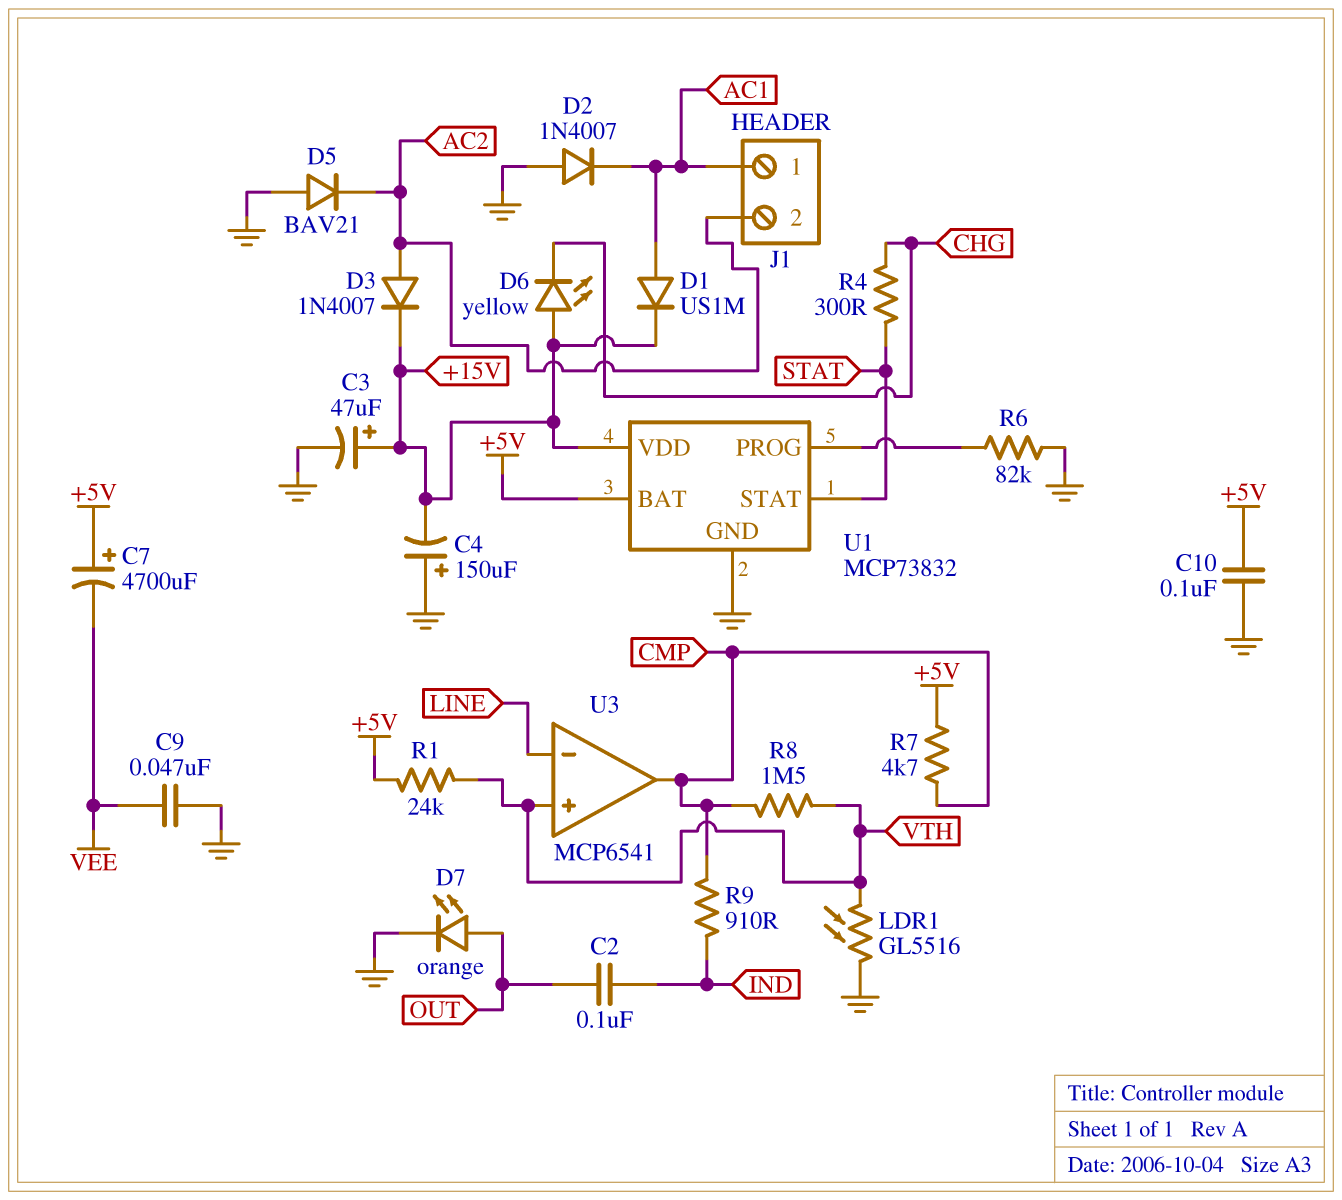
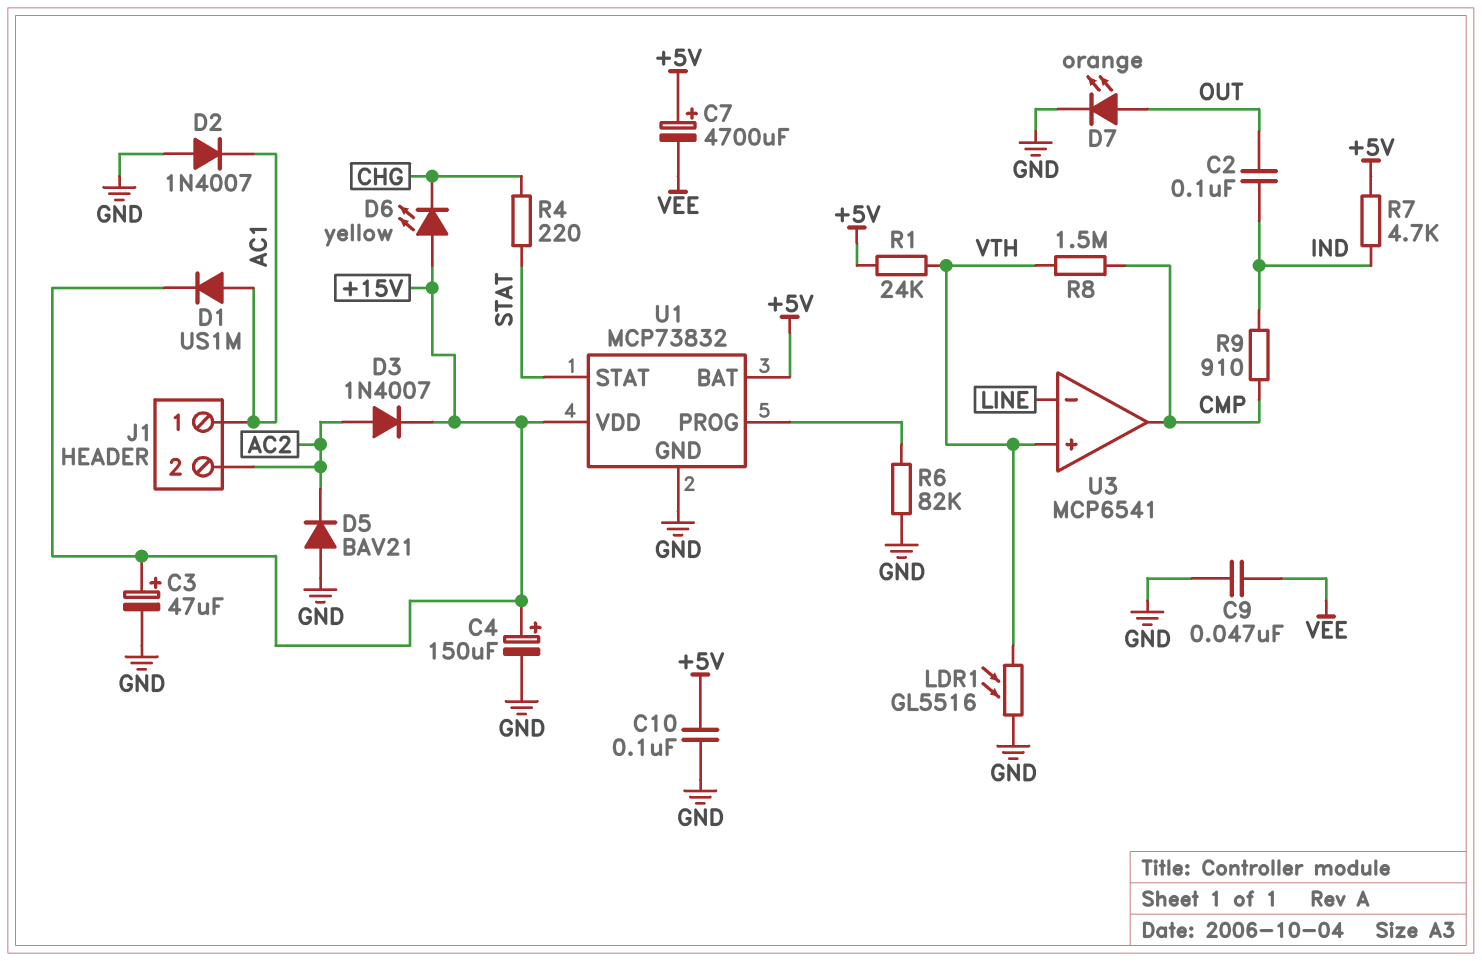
C4: 150uF (plus GND, minus +15V) -> 150uF (plus +15V, minus GND)
R4: 300 (CHG, STAT) -> 220 (CHG, STAT)
R7: 4.7k (+5V, CMP) -> 4.7k (+5V, IND)

